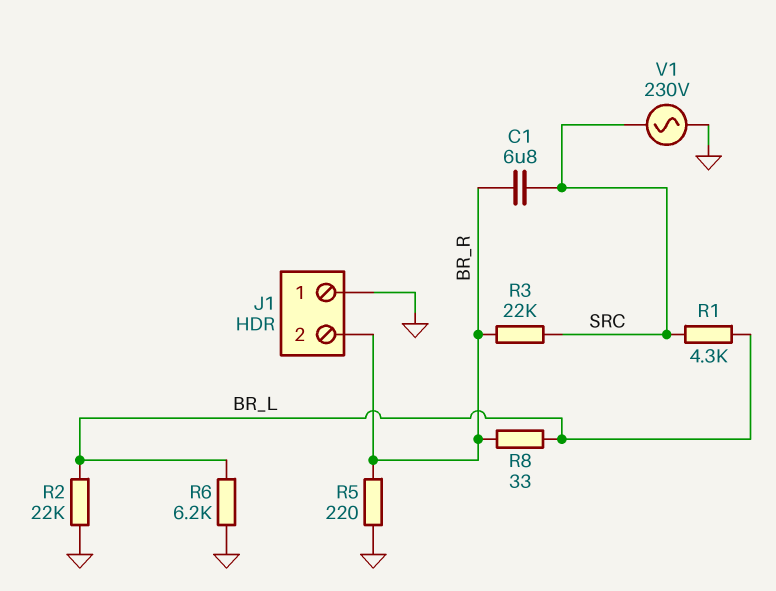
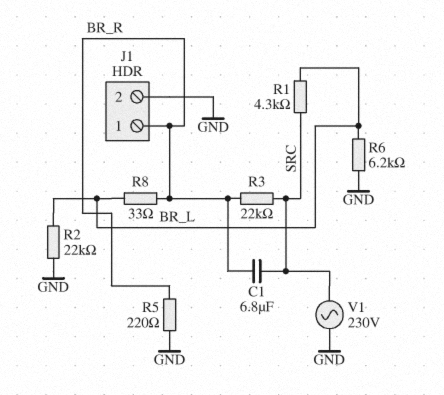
J1 pin 1: GND -> BR_R
J1 pin 2: BR_R -> GND

